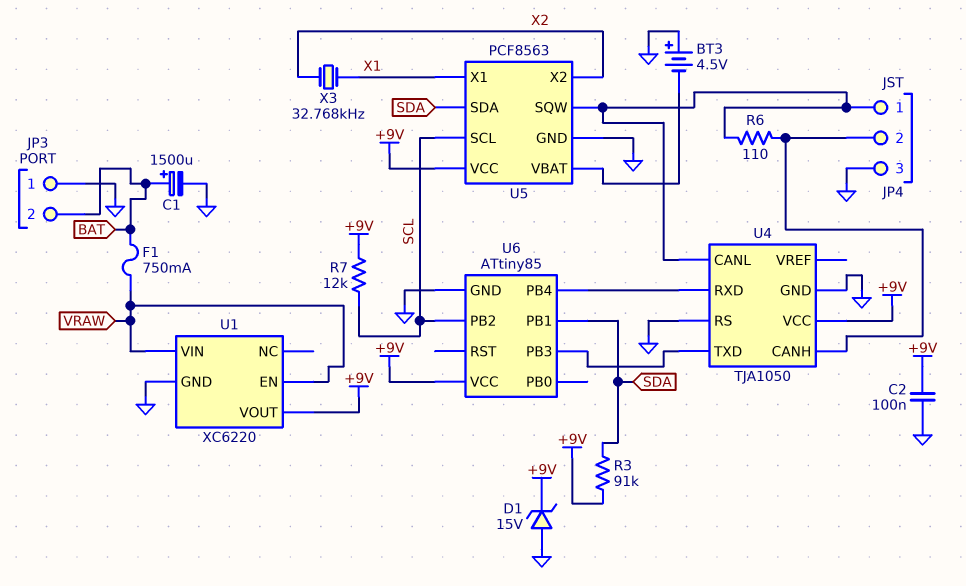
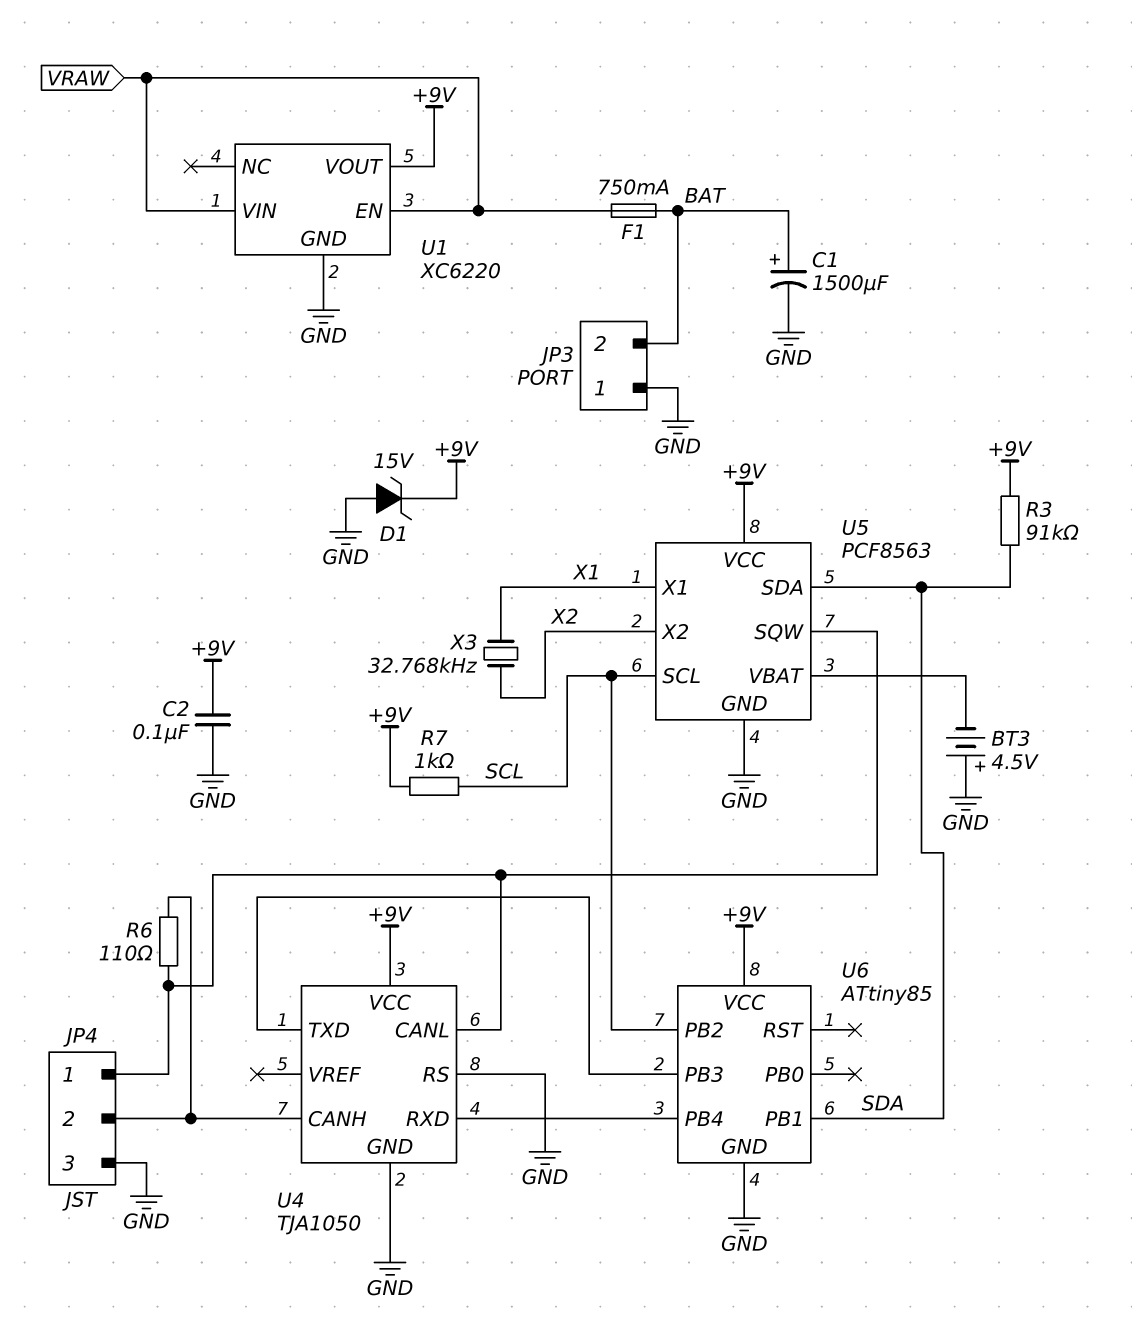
R7: 12k (+9V, SCL) -> 1k (+9V, SCL)

